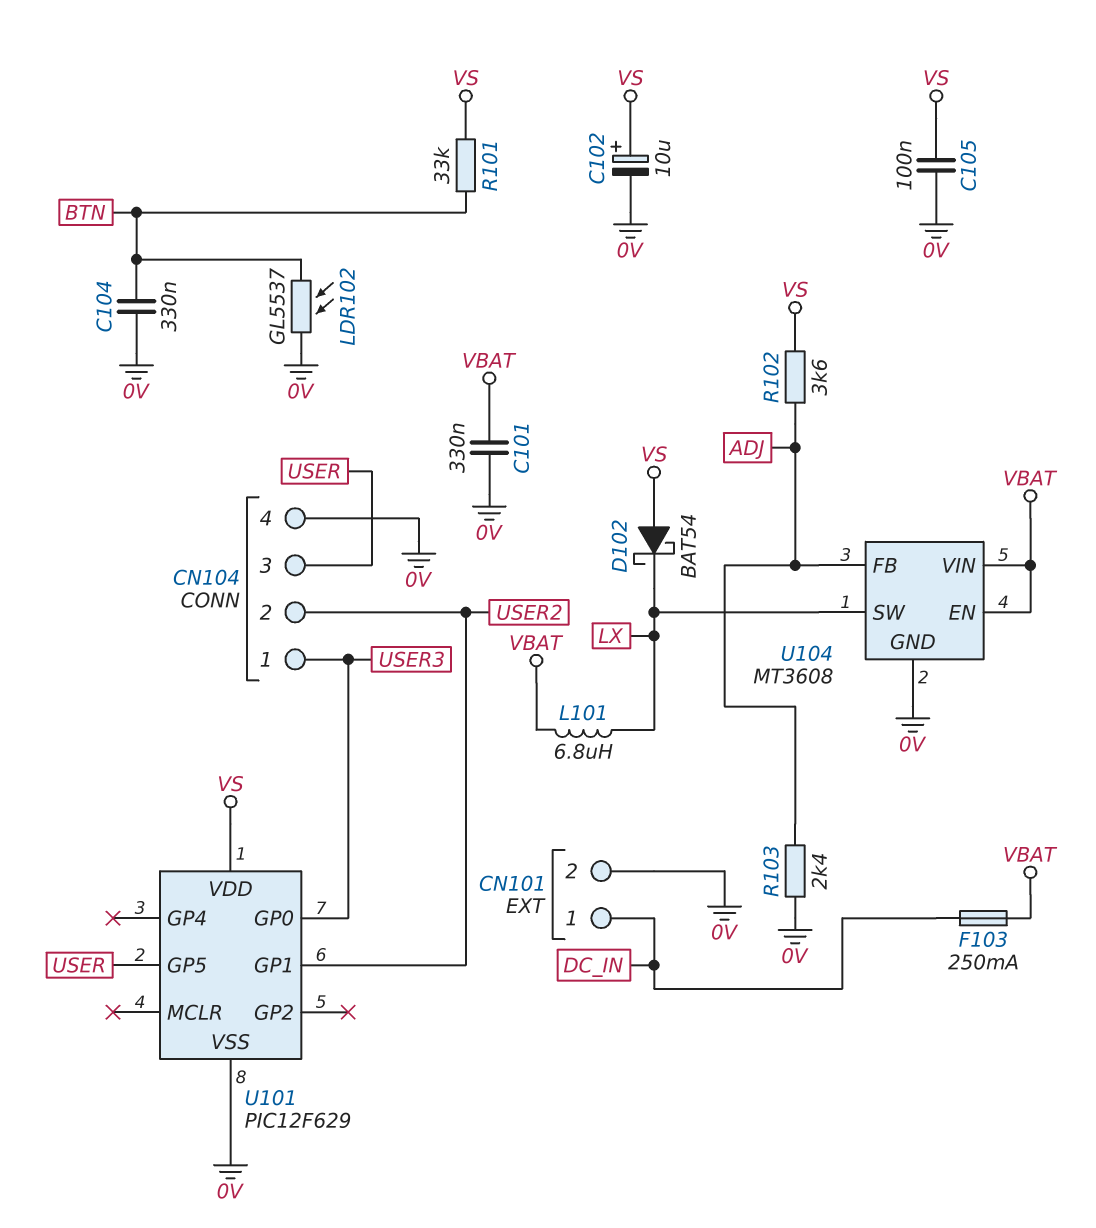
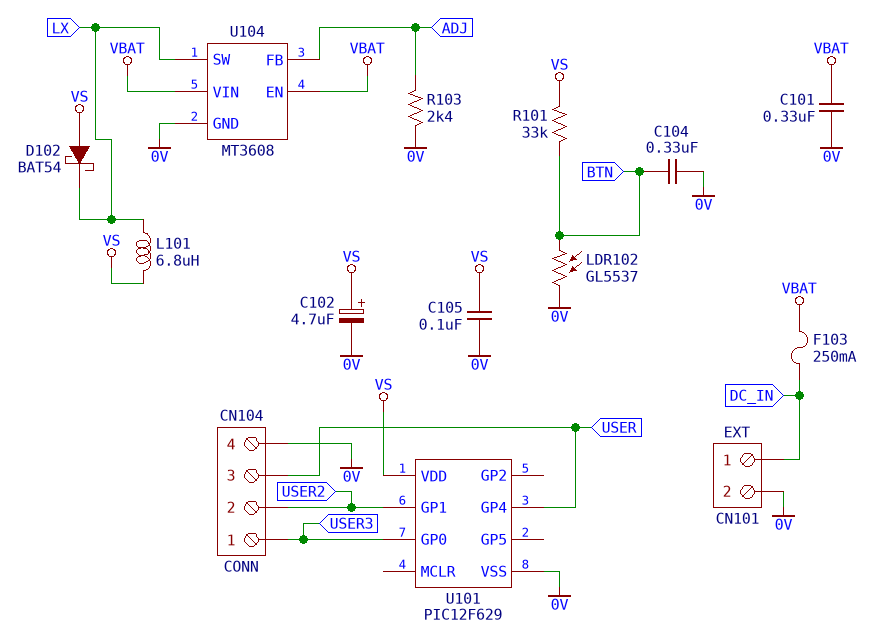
C102: 10uF (plus VS, minus 0V) -> 4.7uF (plus VS, minus 0V)
L101: 6.8uH (LX, VBAT) -> 6.8uH (LX, VS)
R102: 3.6k (ADJ, VS) -> none
U101 pin GP4: none -> USER
U101 pin GP5: USER -> none

